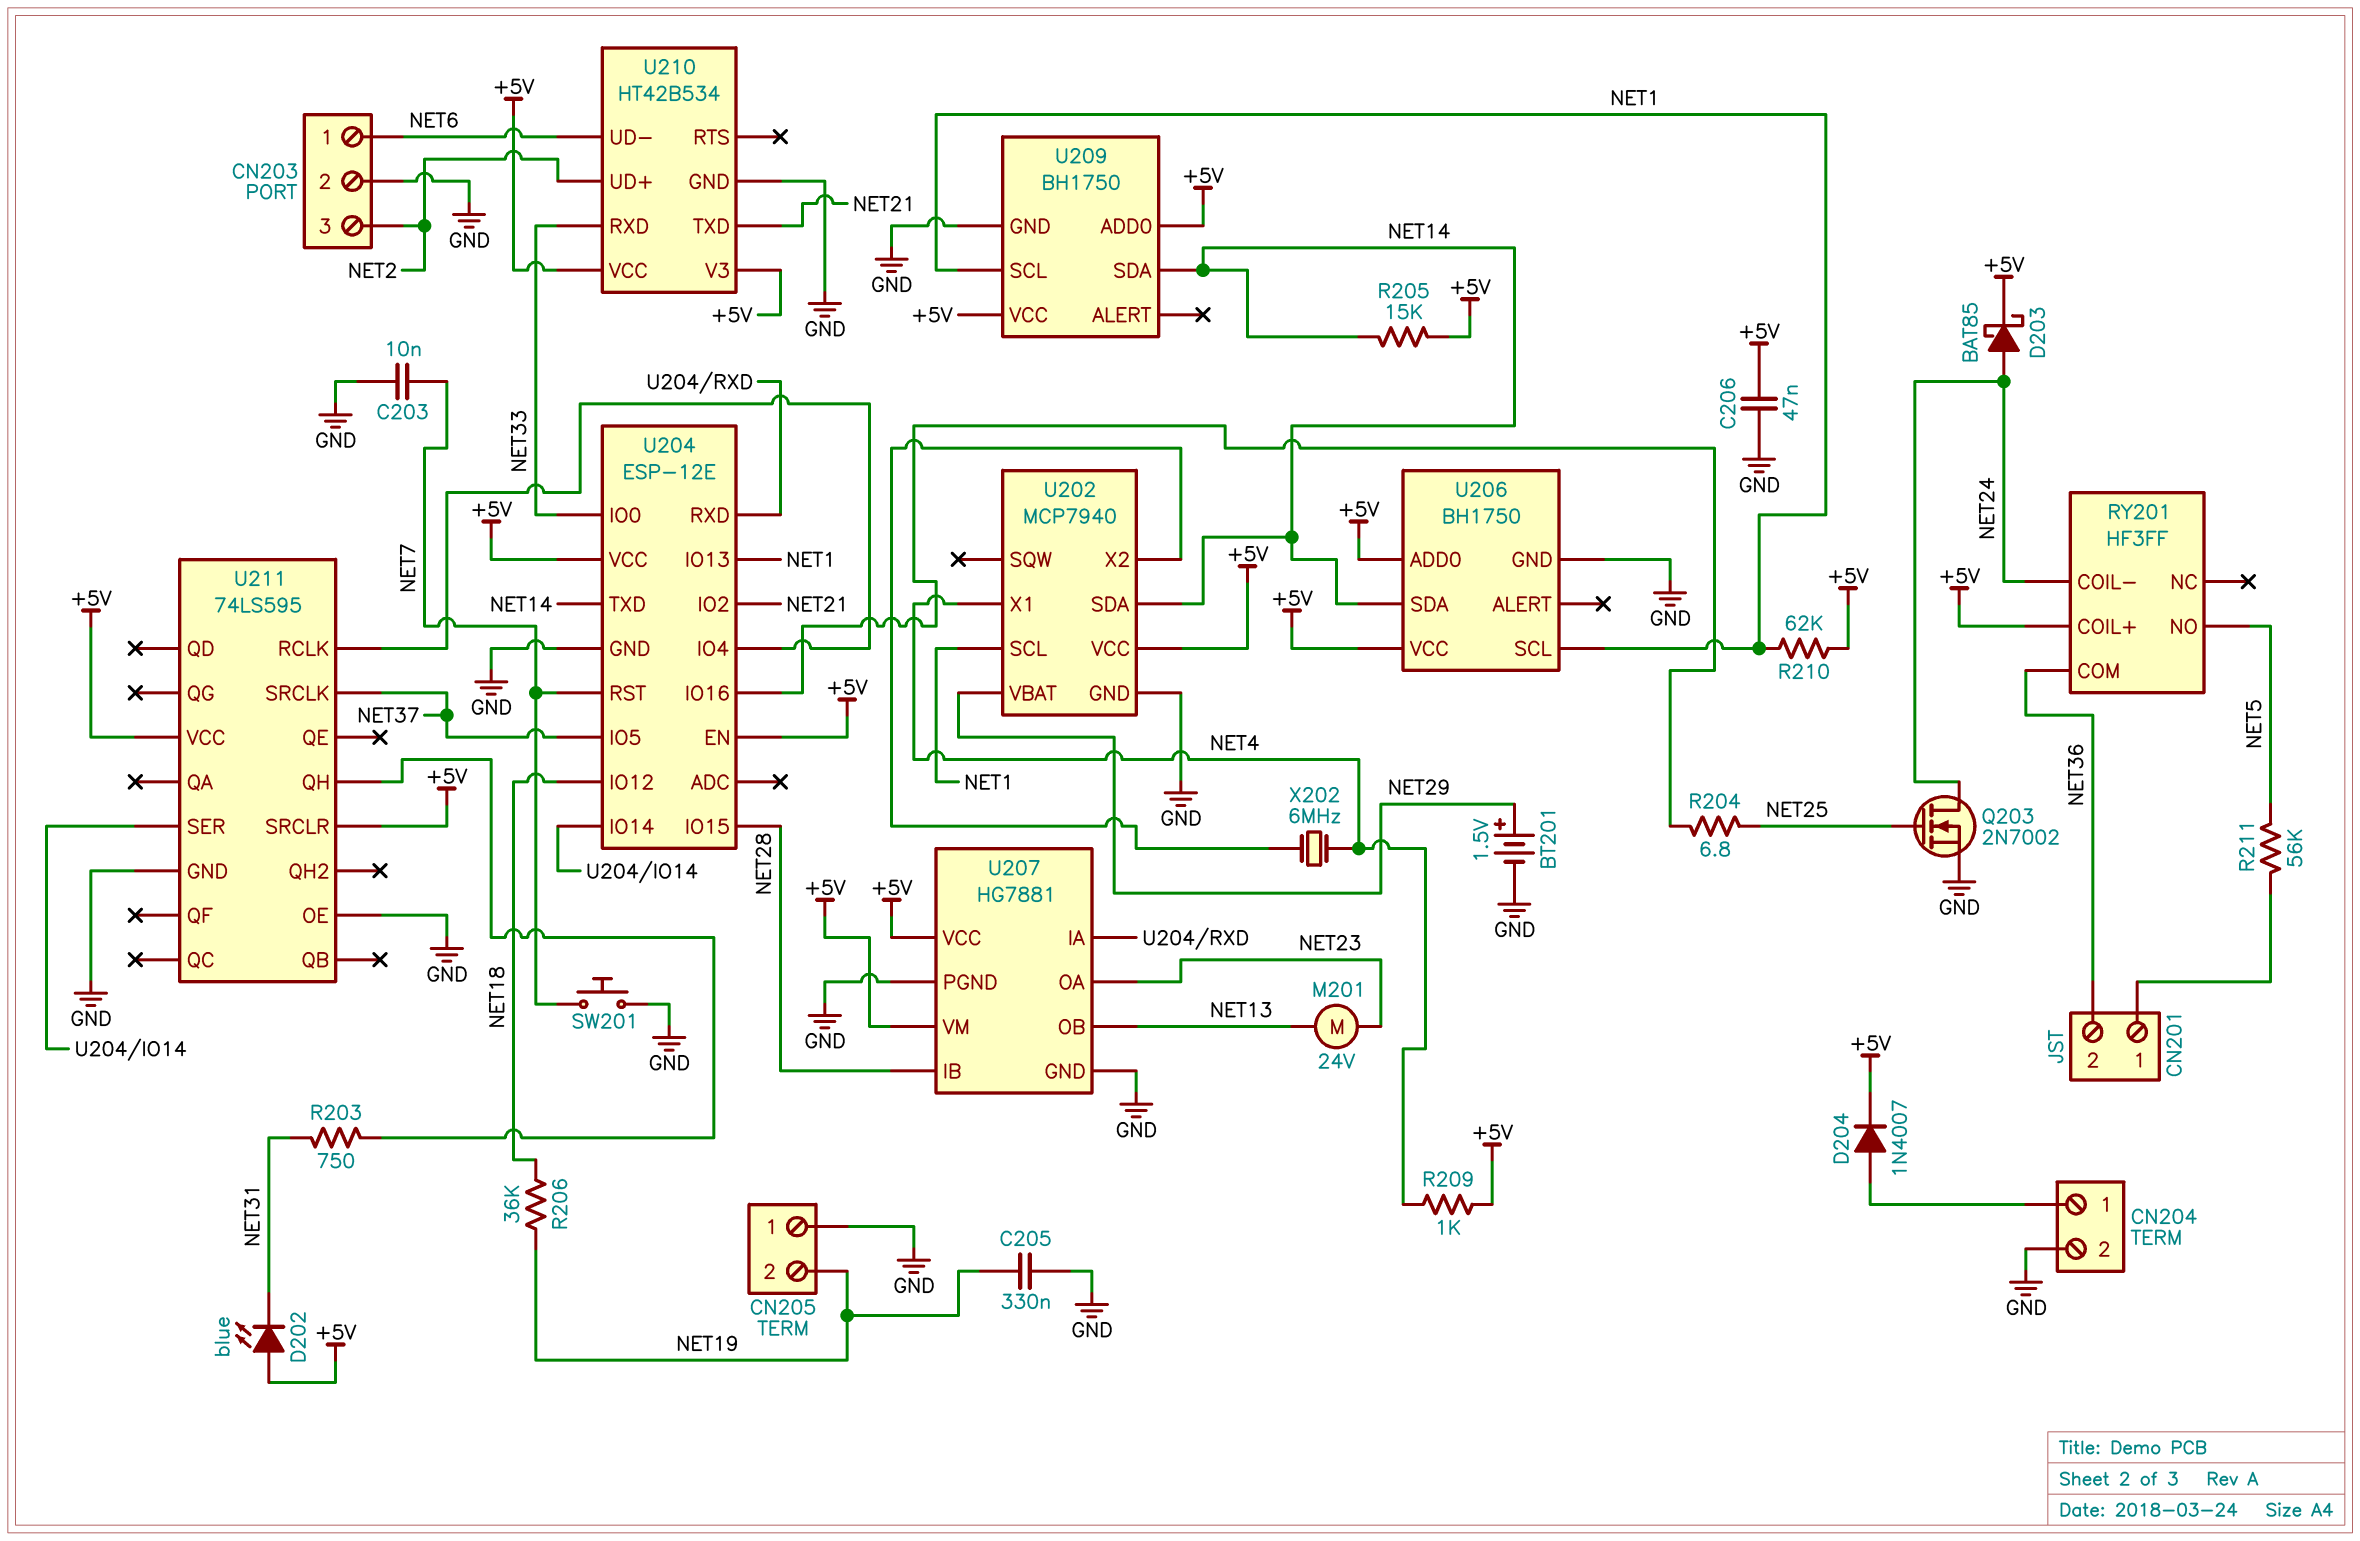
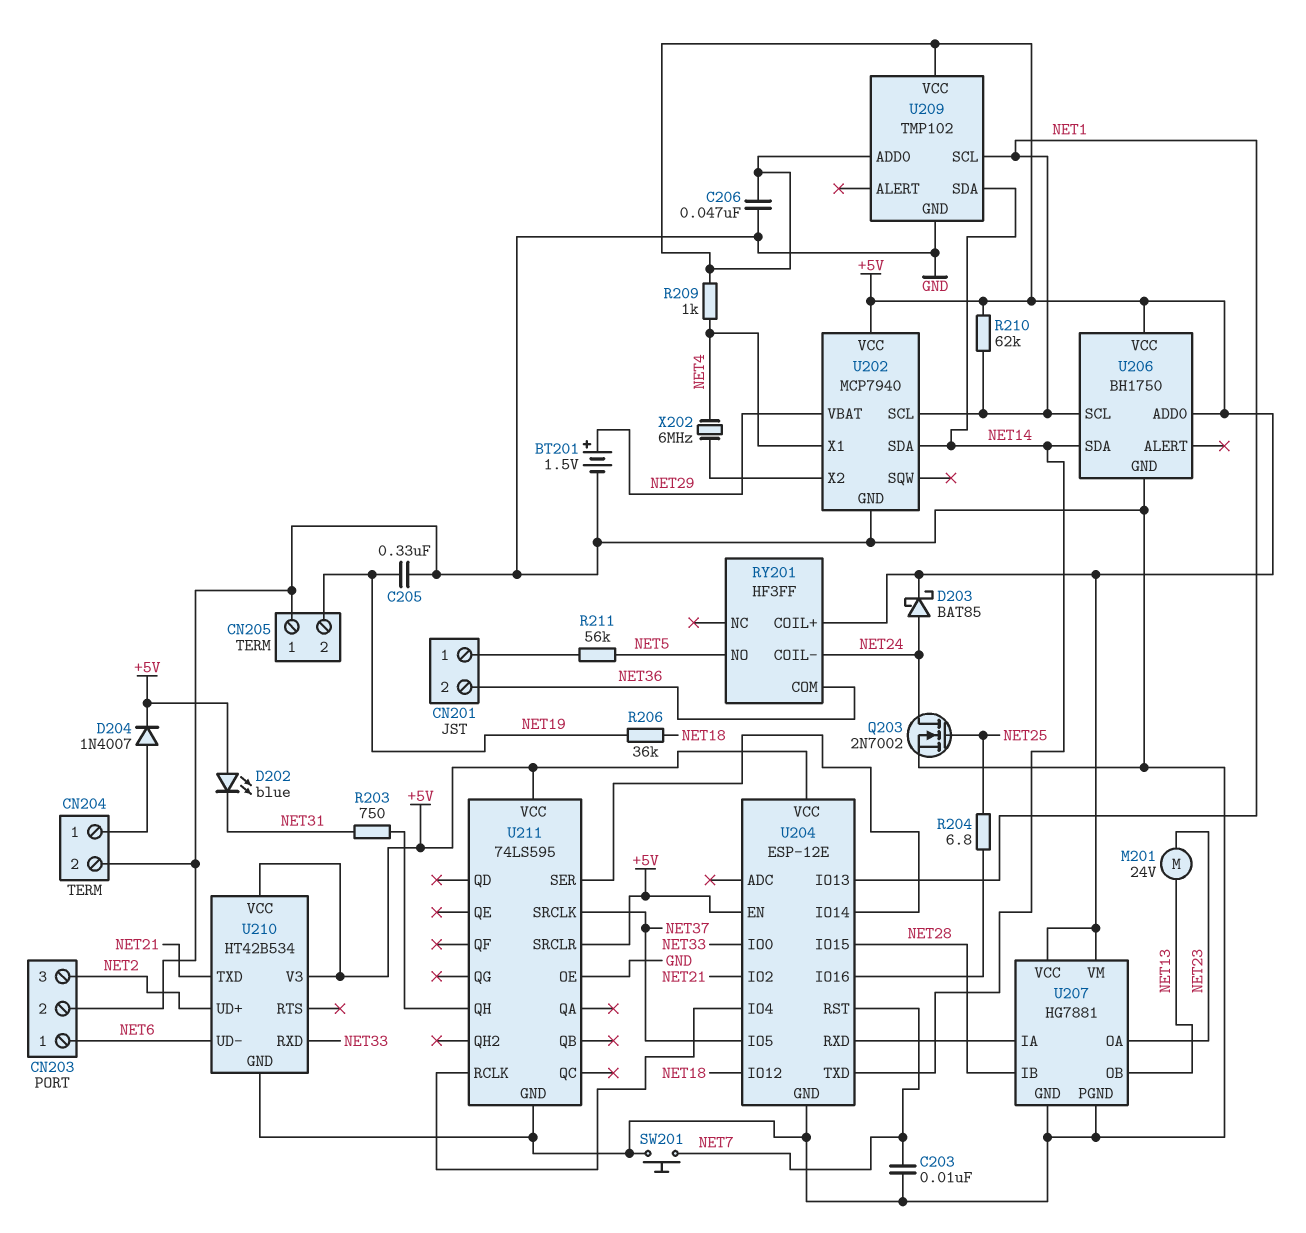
R205: 15k (+5V, NET14) -> none
U209: BH1750 -> TMP102

